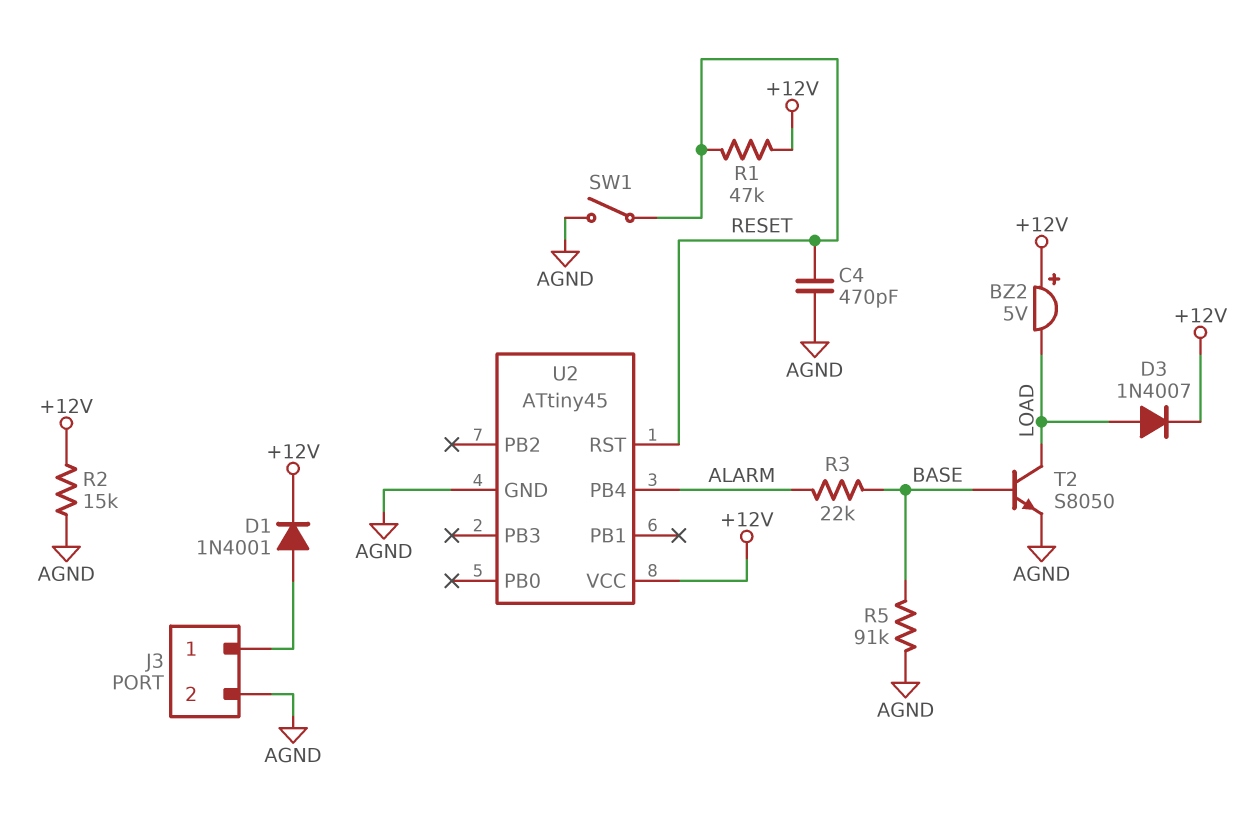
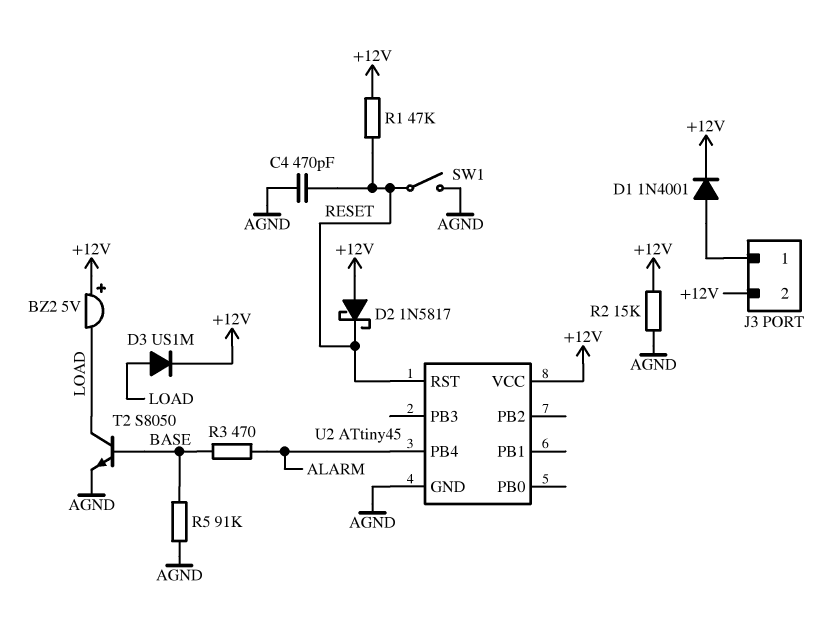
D2: none -> schottky 1N5817 (A +12V, K RESET)
D3: diode 1N4007 (A LOAD, K +12V) -> diode US1M (A LOAD, K +12V)
J3 pin 2: AGND -> +12V
R3: 22k (ALARM, BASE) -> 470 (ALARM, BASE)

